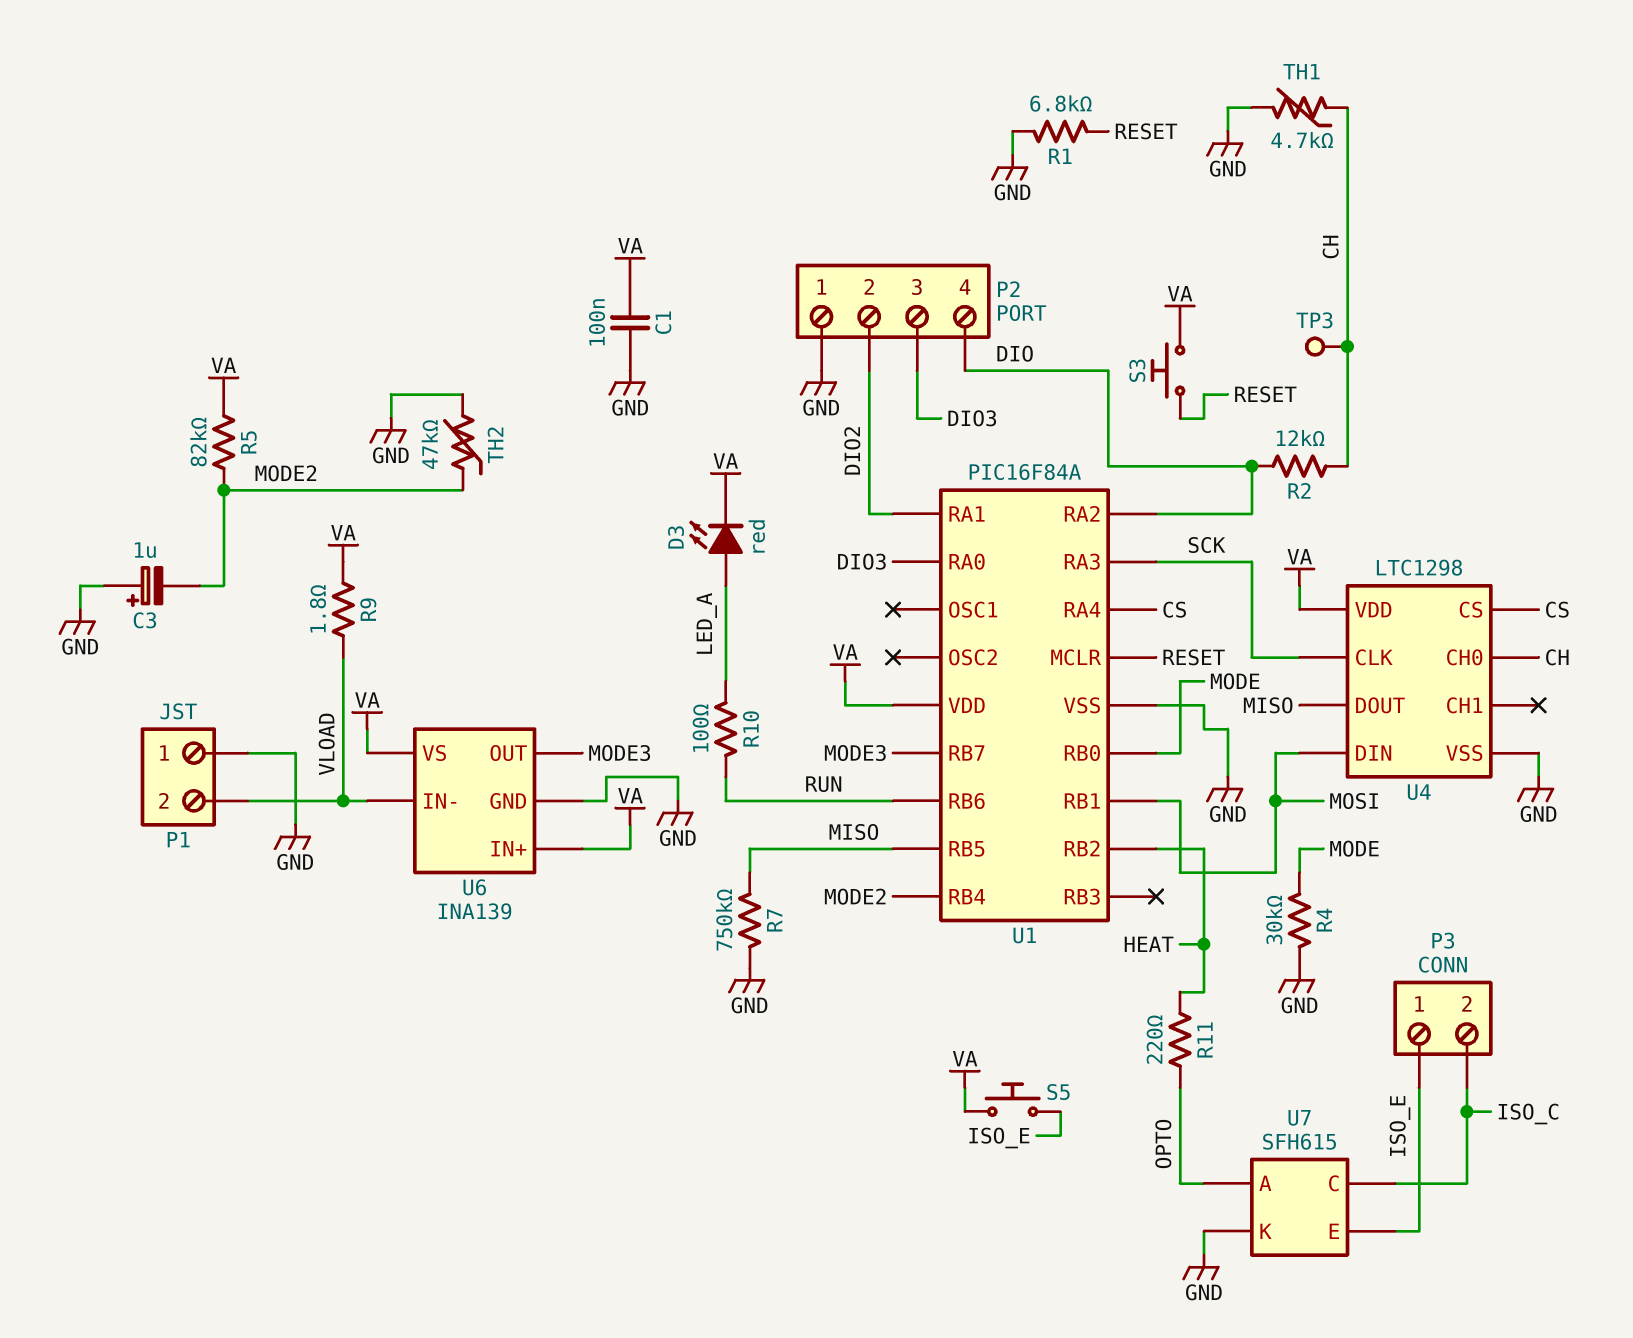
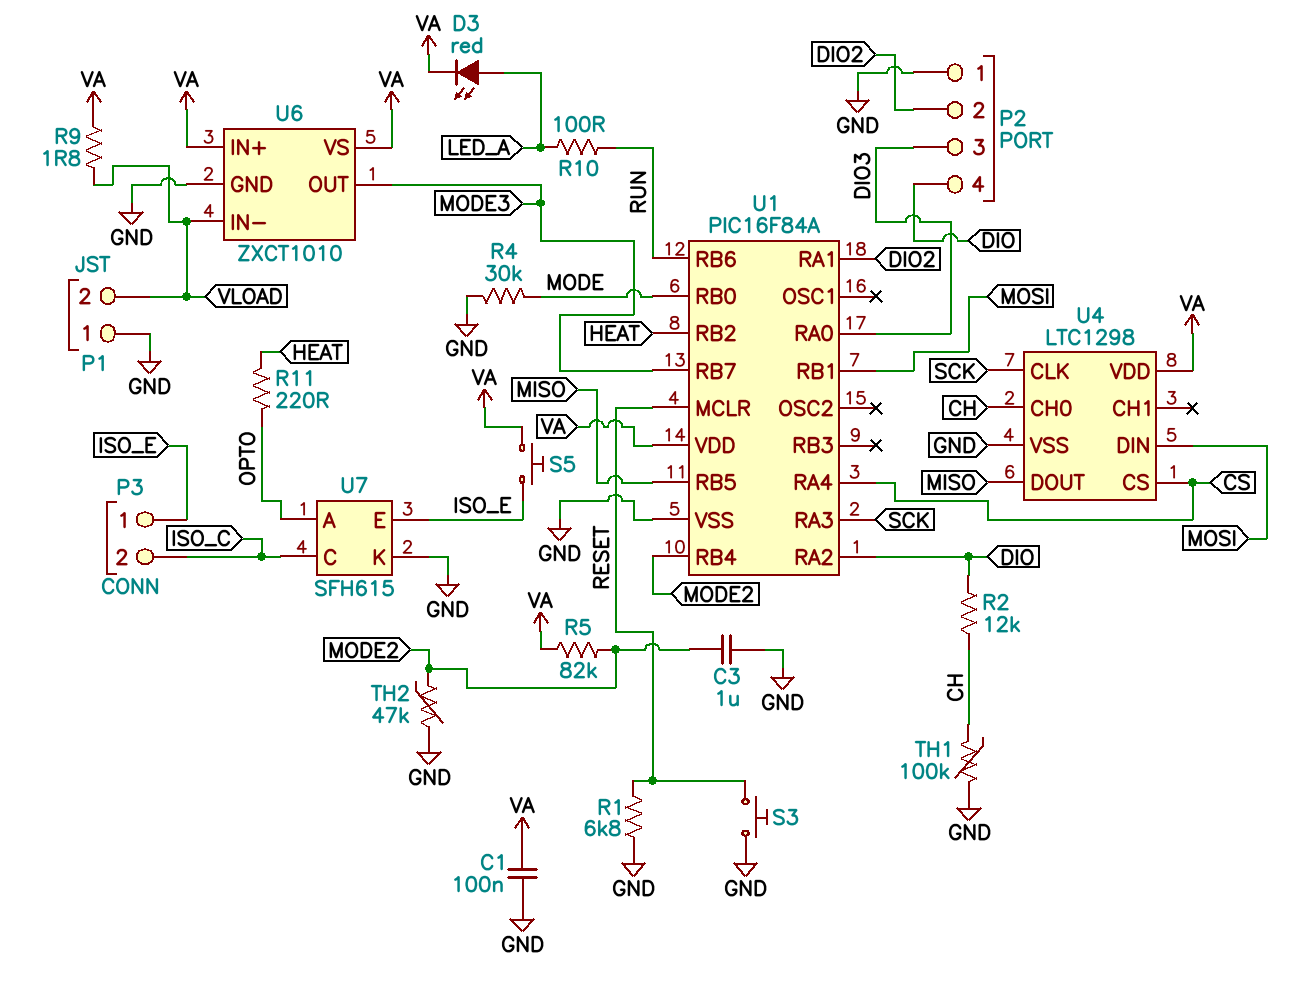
C3: 1uF (plus GND, minus MODE2) -> 1uF (GND, MODE2)
R7: 750k (GND, MISO) -> none
S3: button (RESET, VA) -> button (GND, RESET)
TH1: 4.7k (CH, GND) -> 100k (CH, GND)
TP3: test point (CH) -> none
U6: INA139 -> ZXCT1010

